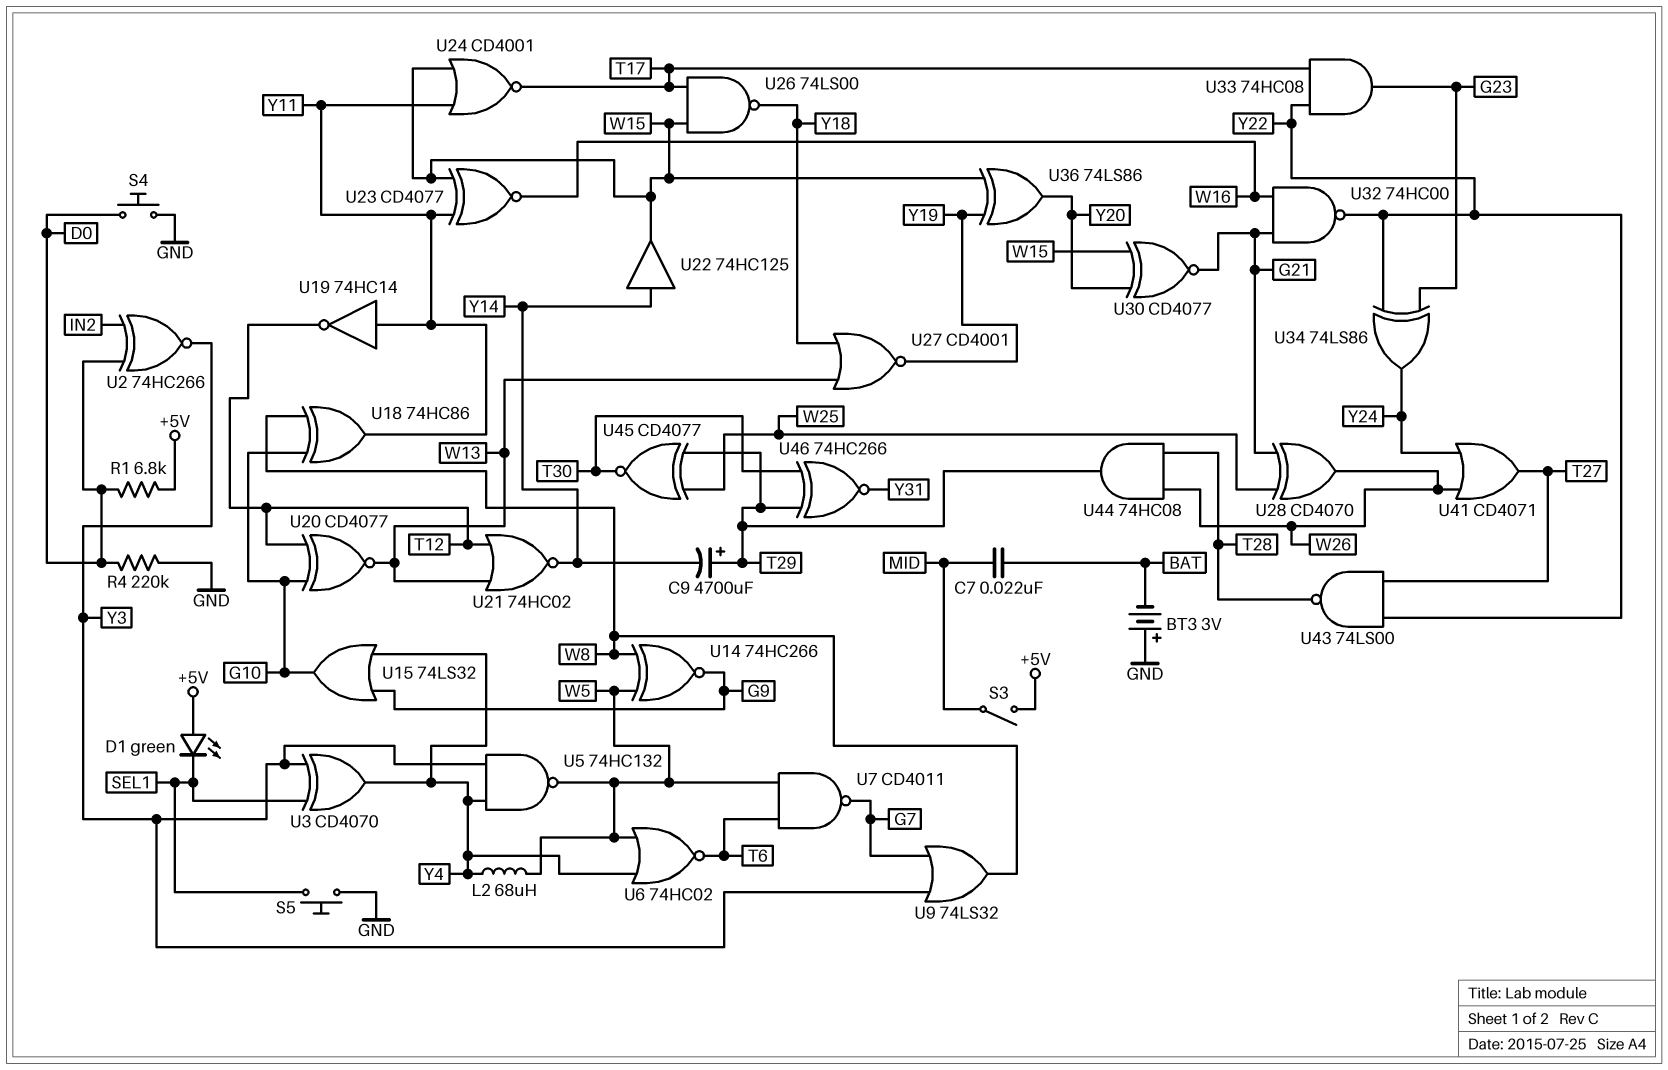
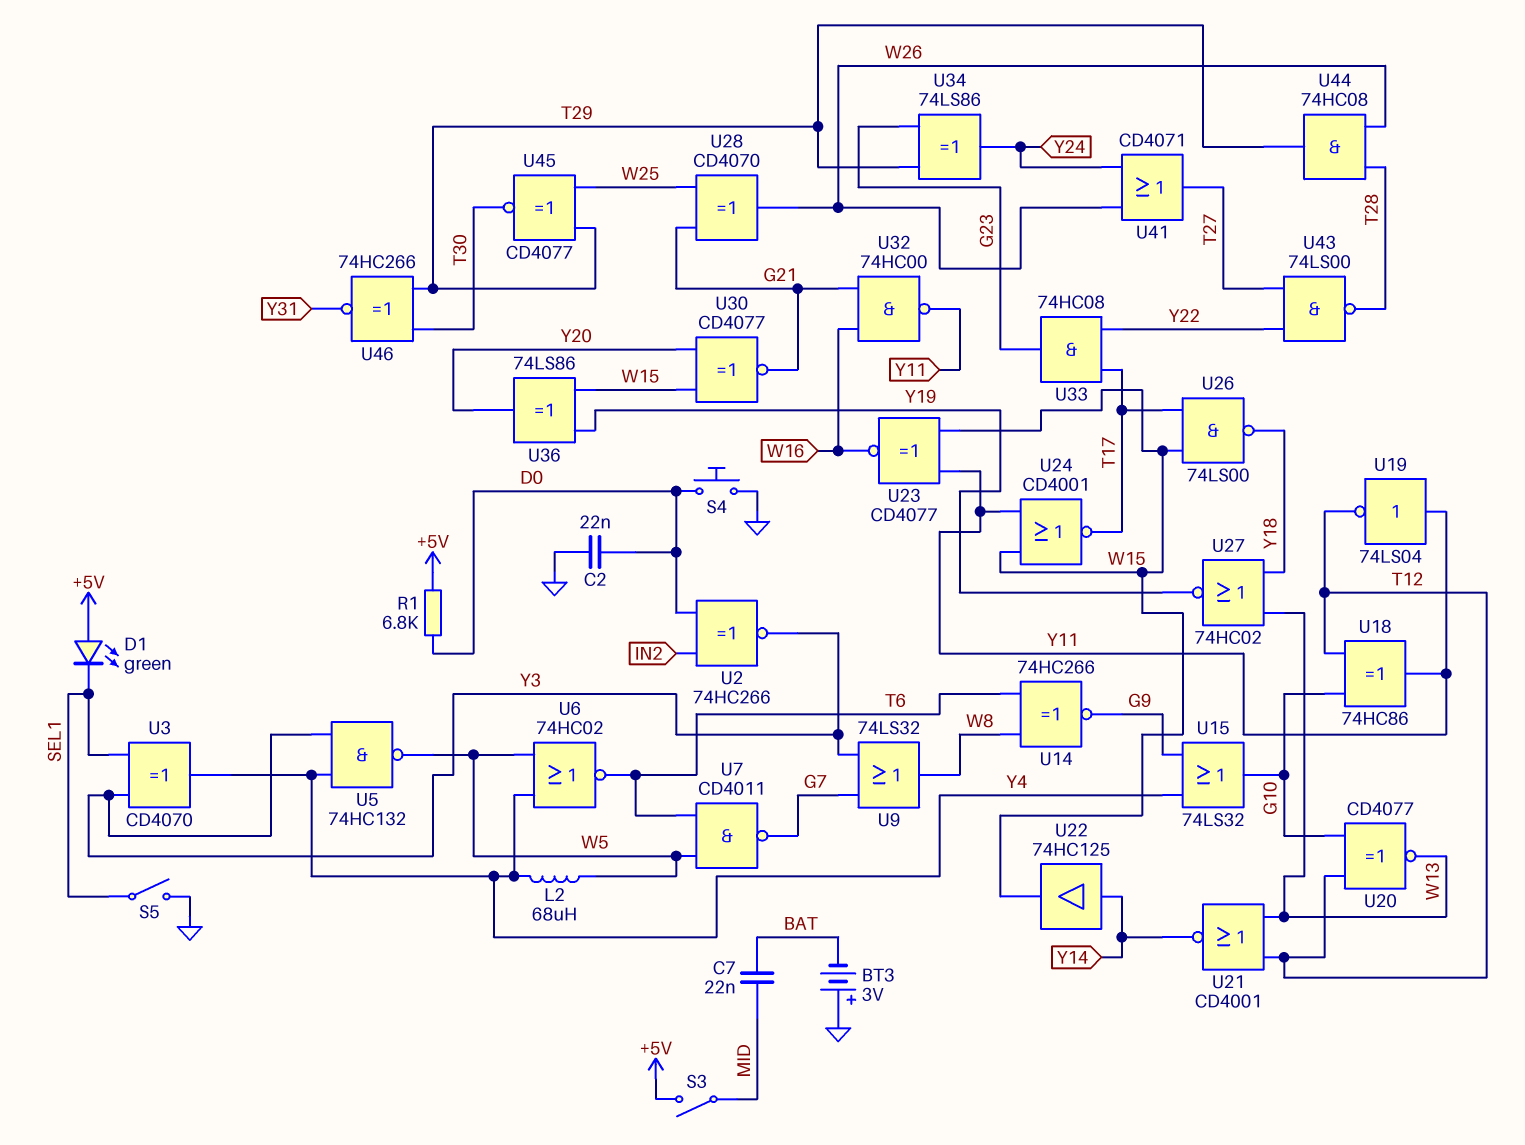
C2: none -> 22nF (D0, GND)
C9: 4700uF (plus T29, minus Y14) -> none
R4: 220k (D0, GND) -> none
S5: button (GND, SEL1) -> switch (GND, SEL1)
U14: XNOR 74HC266 (in W5, in W8, out G9) -> XNOR 74HC266 (in T6, in W8, out G9)
U18: XOR 74HC86 (in G10, in W8, out Y11) -> XOR 74HC86 (in G10, in T12, out Y11)
U19: NOT 74HC14 (in Y11, out T12) -> NOT 74LS04 (in Y11, out T12)
U21: NOR 74HC02 (in T12, in W13, out Y14) -> NOR CD4001 (in T12, in W13, out Y14)
U27: NOR CD4001 (in W13, in Y18, out Y19) -> NOR 74HC02 (in W13, in Y18, out Y19)
U32: NAND 74HC00 (in G21, in W16, out Y22) -> NAND 74HC00 (in G21, in W16, out Y11)
U34: XOR 74LS86 (in G23, in Y22, out Y24) -> XOR 74LS86 (in G23, in T29, out Y24)

